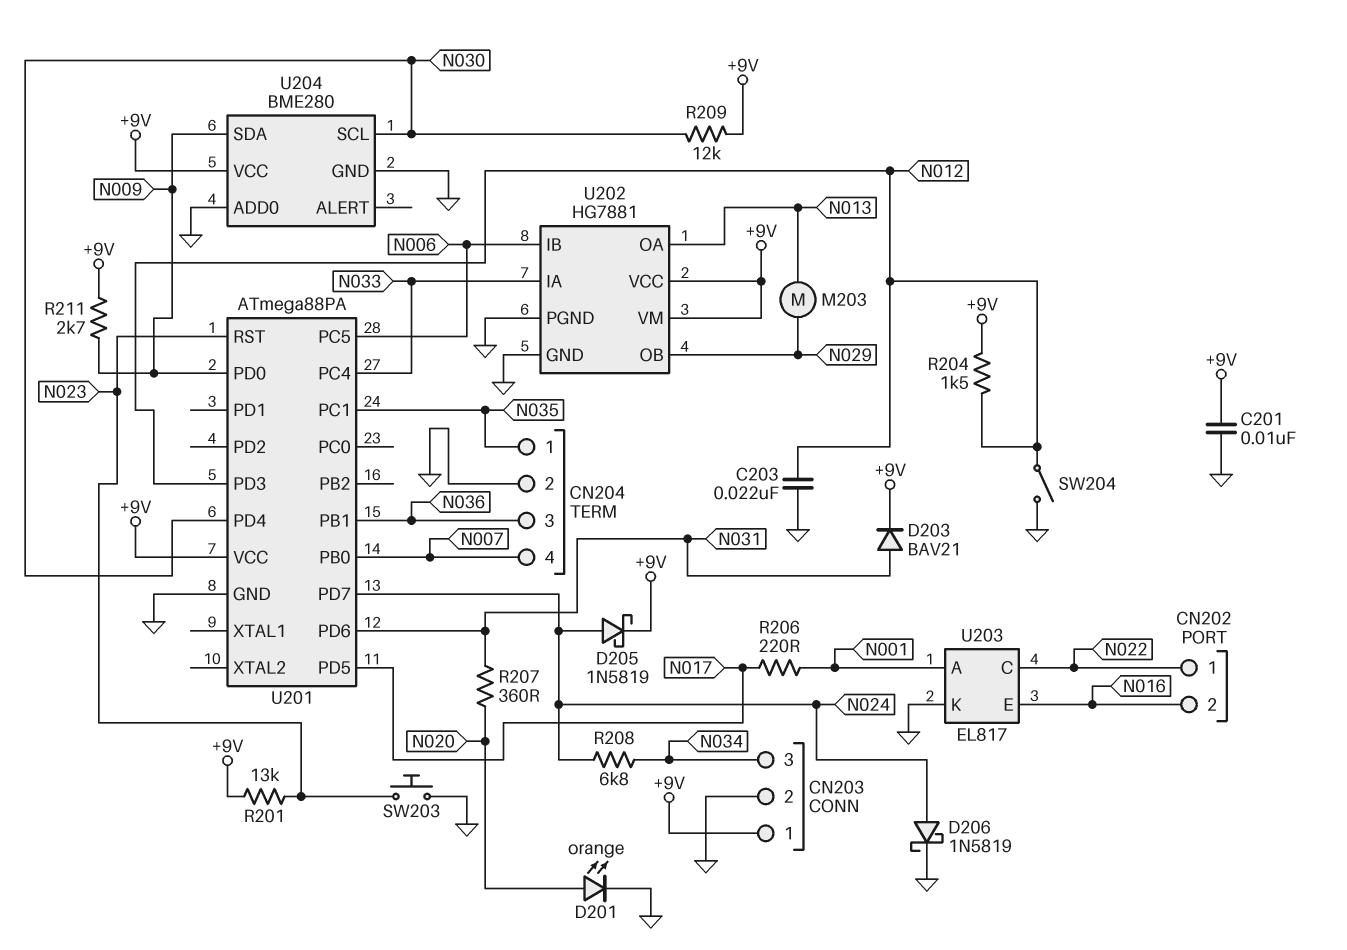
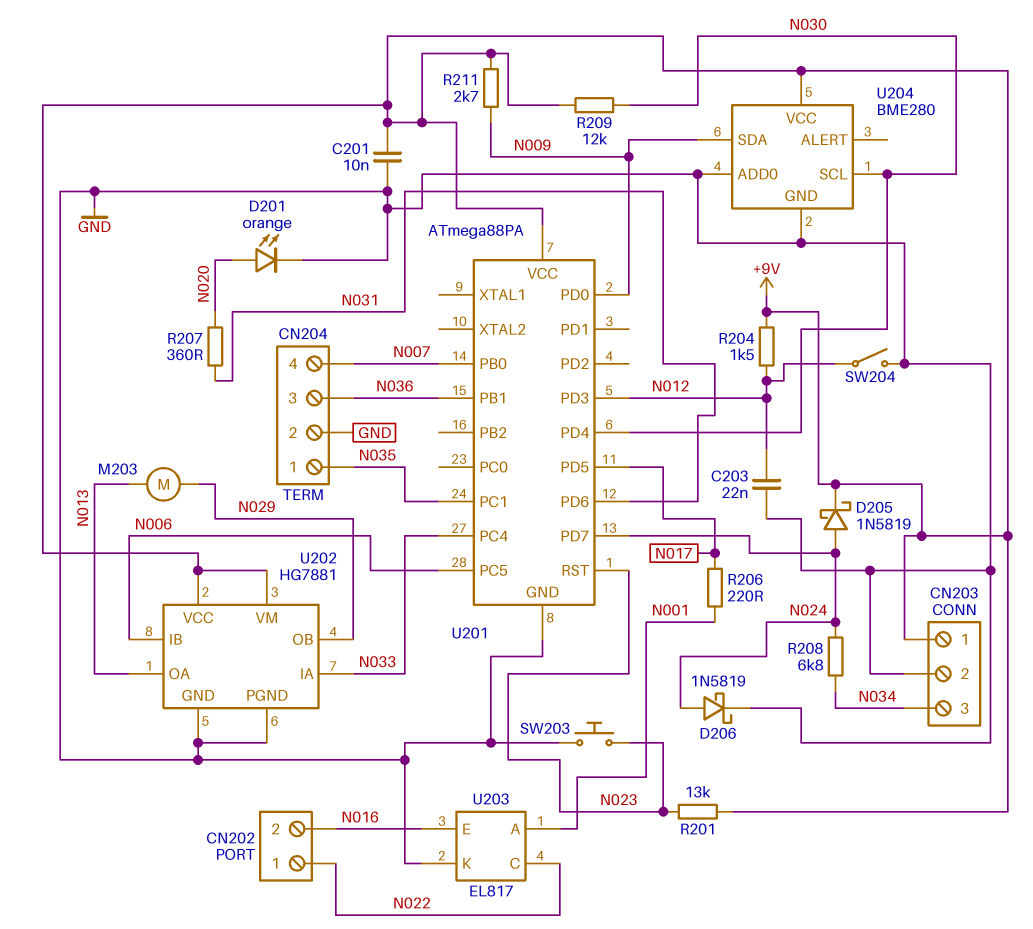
D203: diode BAV21 (A N031, K +9V) -> none

